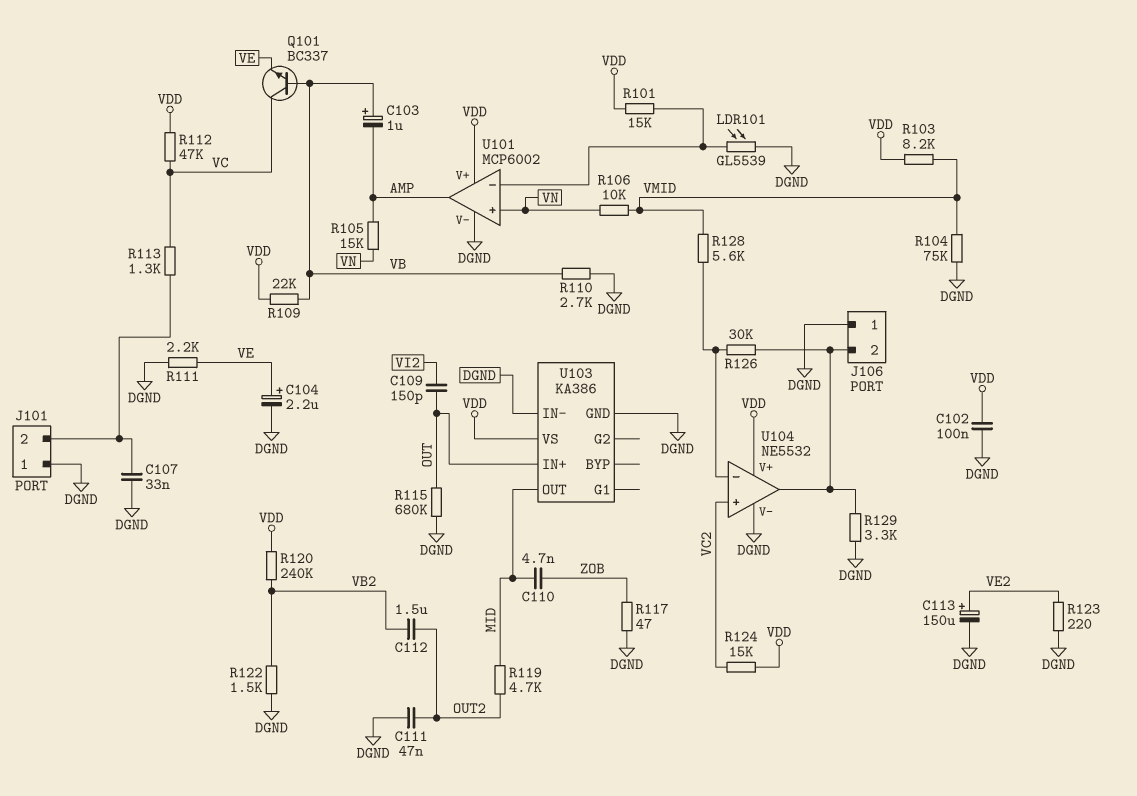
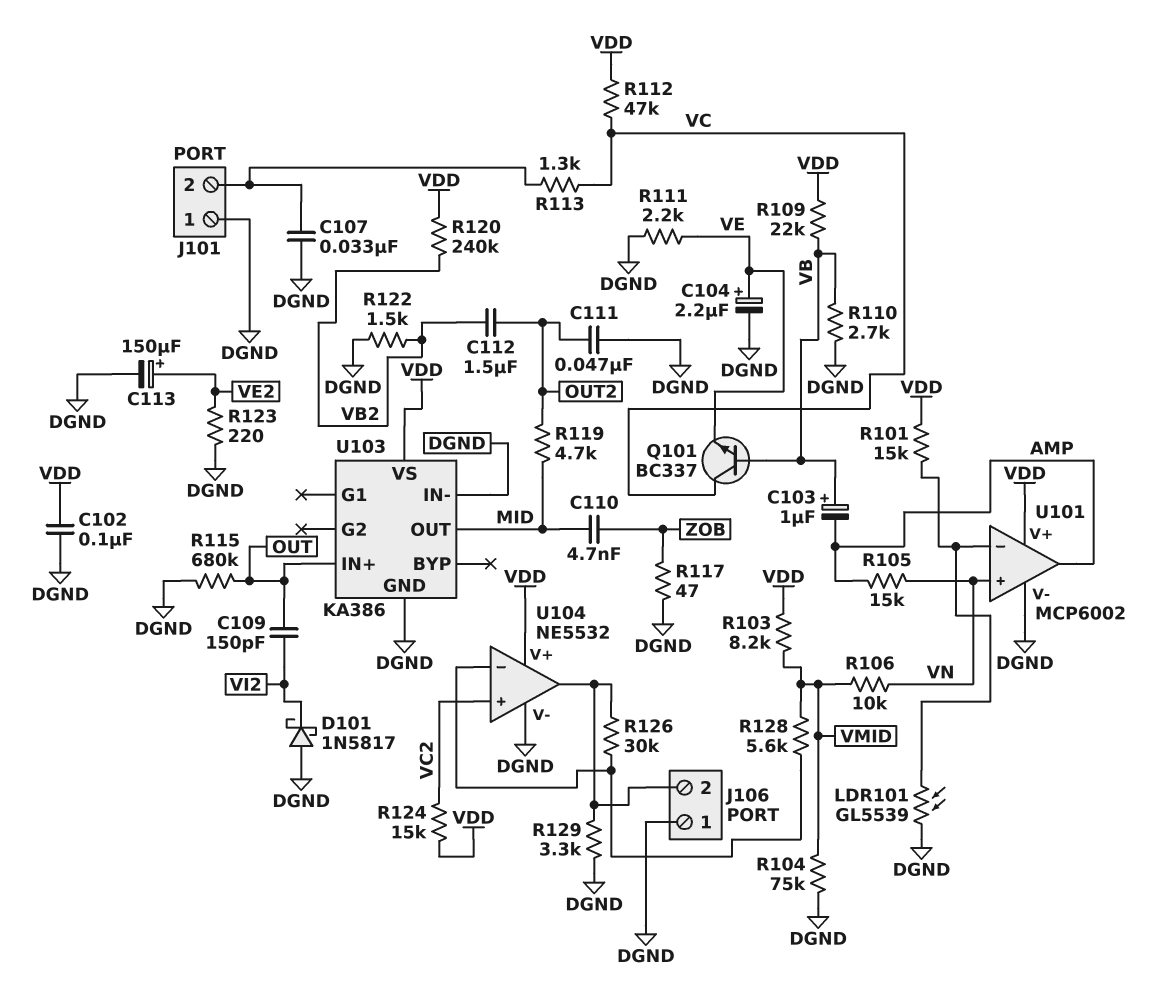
D101: none -> schottky 1N5817 (A DGND, K VI2)

